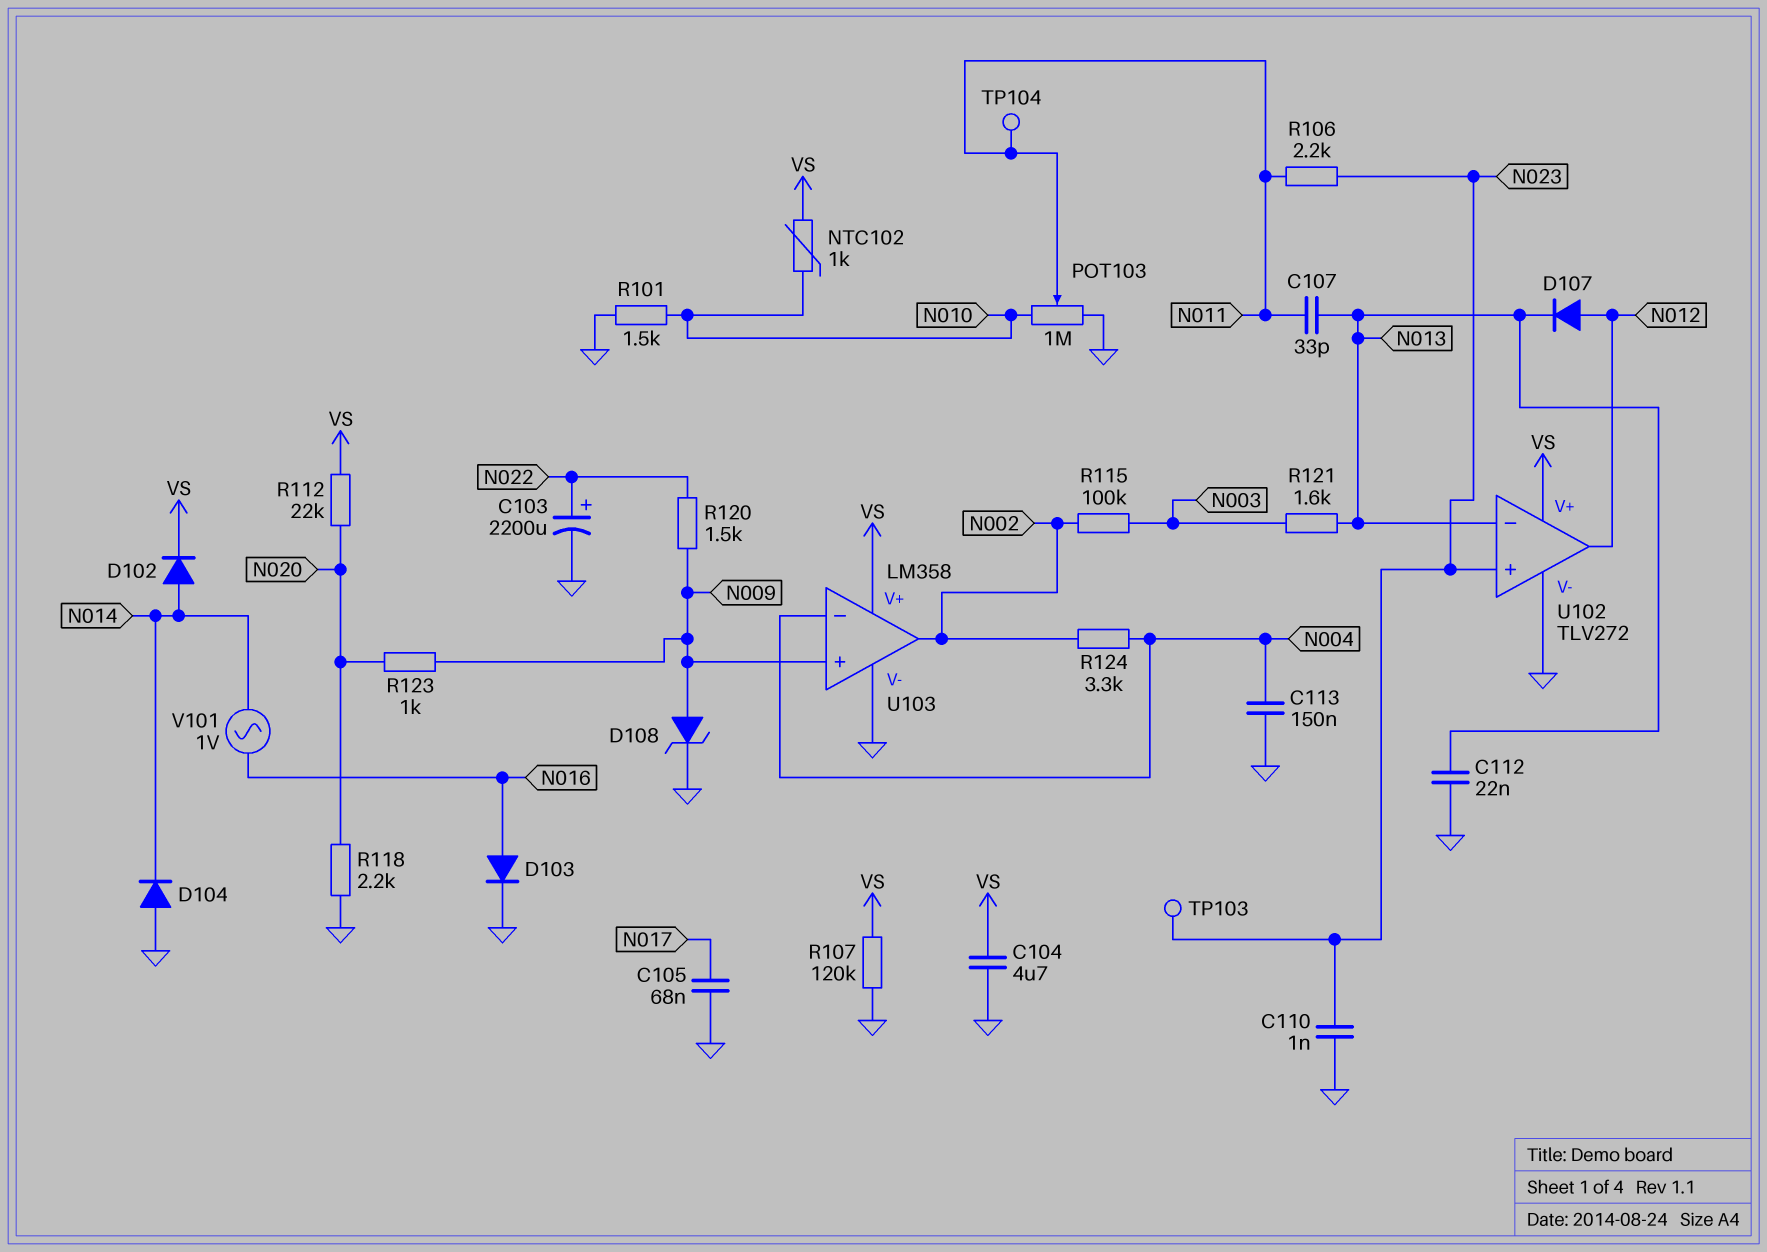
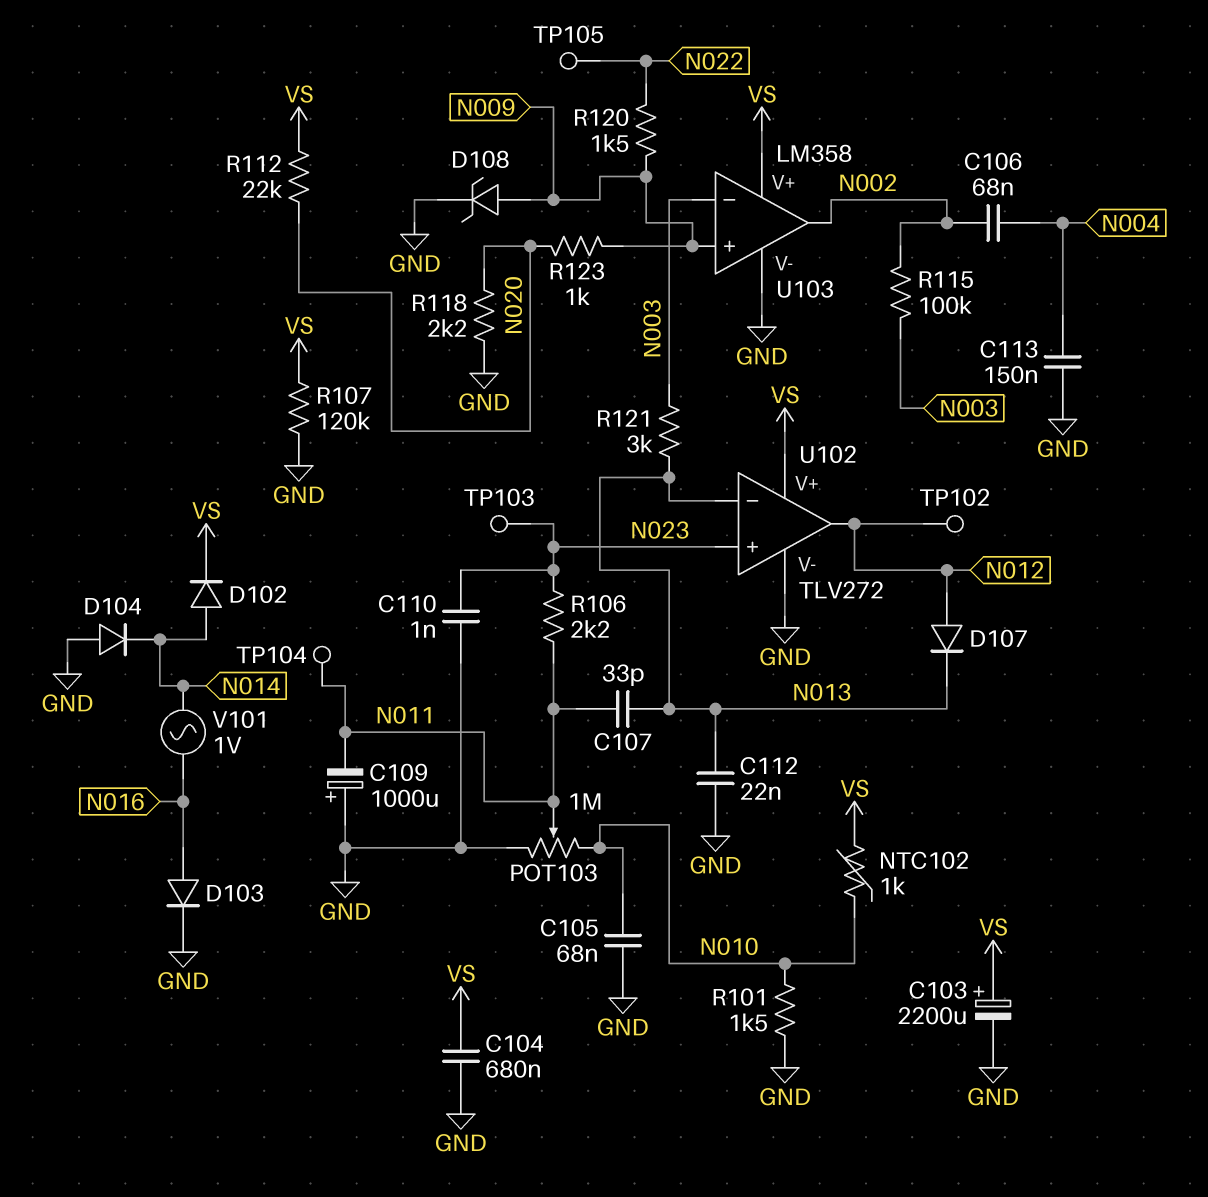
C103: 2200uF (plus N022, minus GND) -> 2200uF (plus VS, minus GND)
C104: 4.7uF (GND, VS) -> 680nF (GND, VS)
C105: 68nF (GND, N017) -> 68nF (GND, N010)
C106: none -> 68nF (N002, N004)
C109: none -> 1000uF (plus GND, minus N011)
R121: 1.6k (N003, N013) -> 3k (N003, N013)
R124: 3.3k (N002, N004) -> none
TP102: none -> test point (N012)
TP105: none -> test point (N022)
U103 pin in-: N004 -> N003

